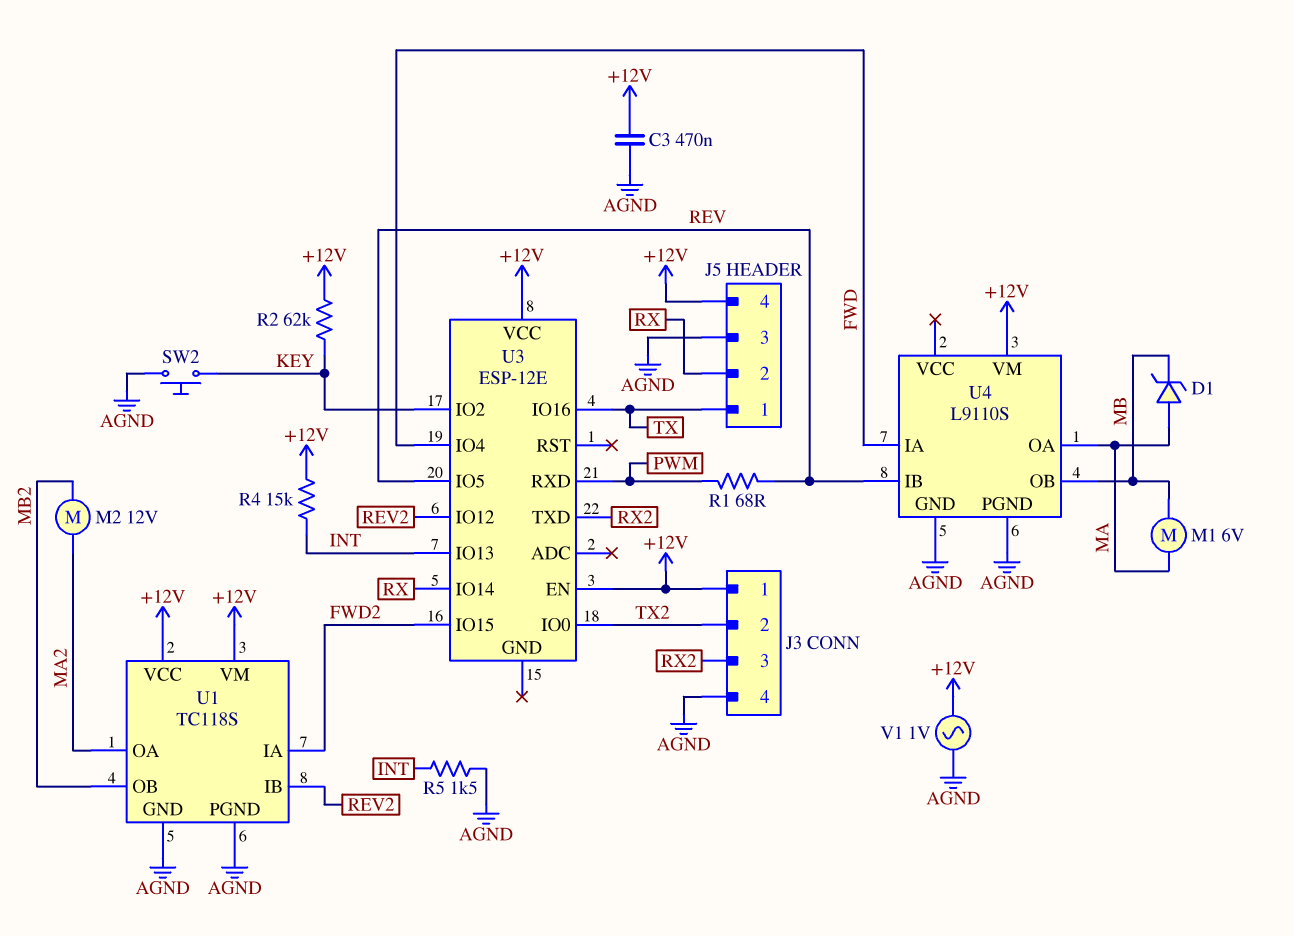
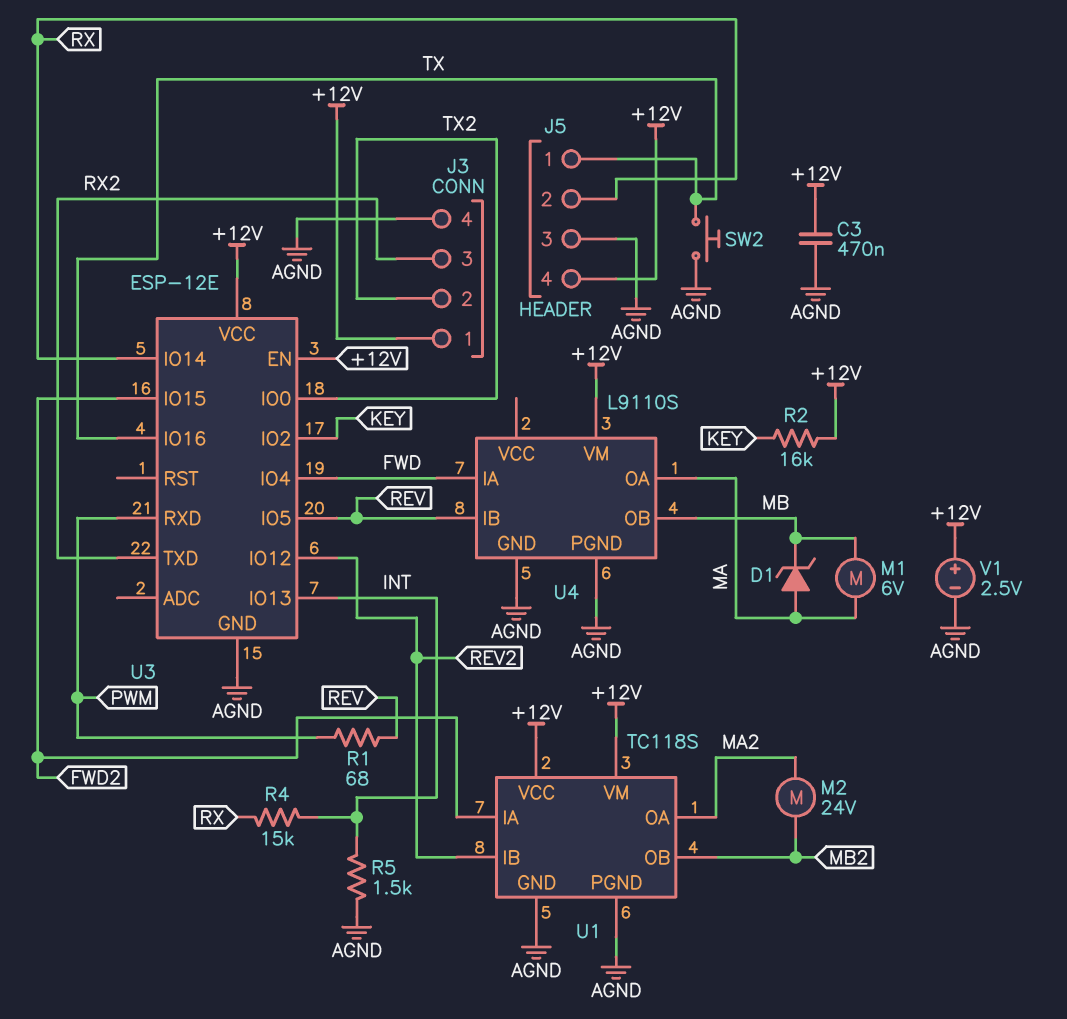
M2: motor 12V (MA2, MB2) -> motor 24V (MA2, MB2)
R2: 62k (+12V, KEY) -> 16k (+12V, KEY)
R4: 15k (+12V, INT) -> 15k (INT, RX)
SW2: button (AGND, KEY) -> button (AGND, TX)
U3 pin GND: none -> AGND
V1: AC 1V (+12V, AGND) -> 2.5V (plus +12V, minus AGND)

